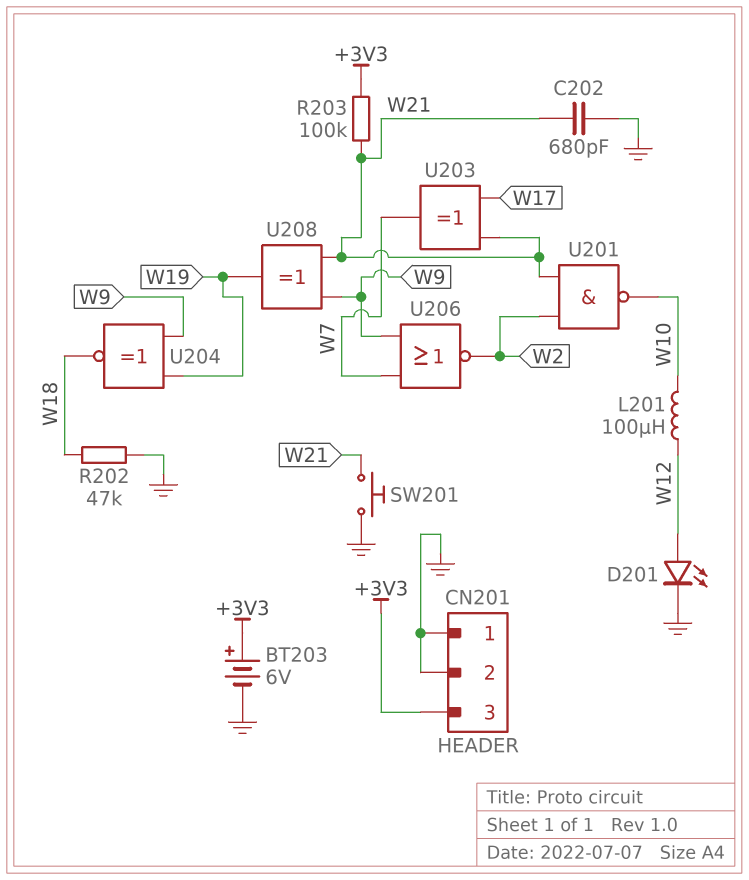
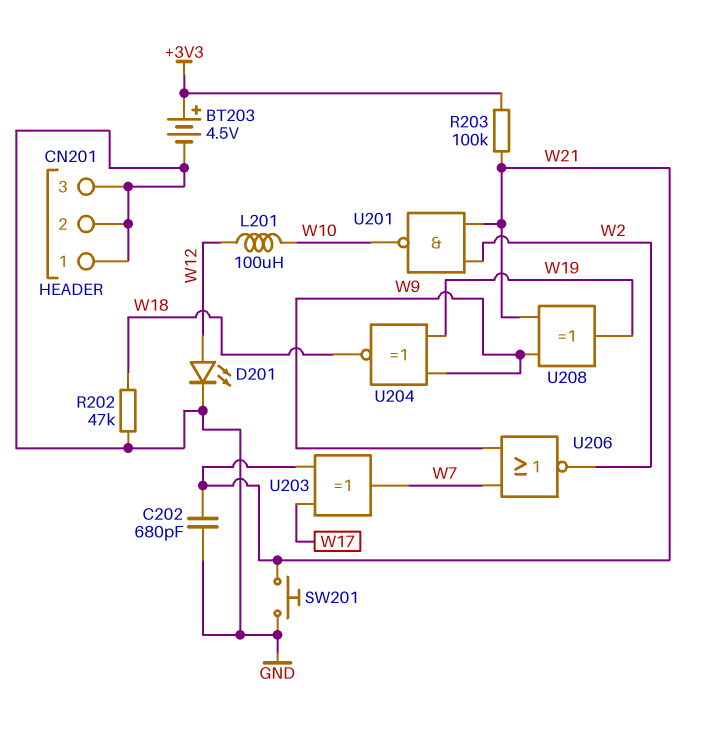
BT203: 6V (plus +3V3, minus GND) -> 4.5V (plus +3V3, minus GND)
CN201 pin 3: +3V3 -> GND

